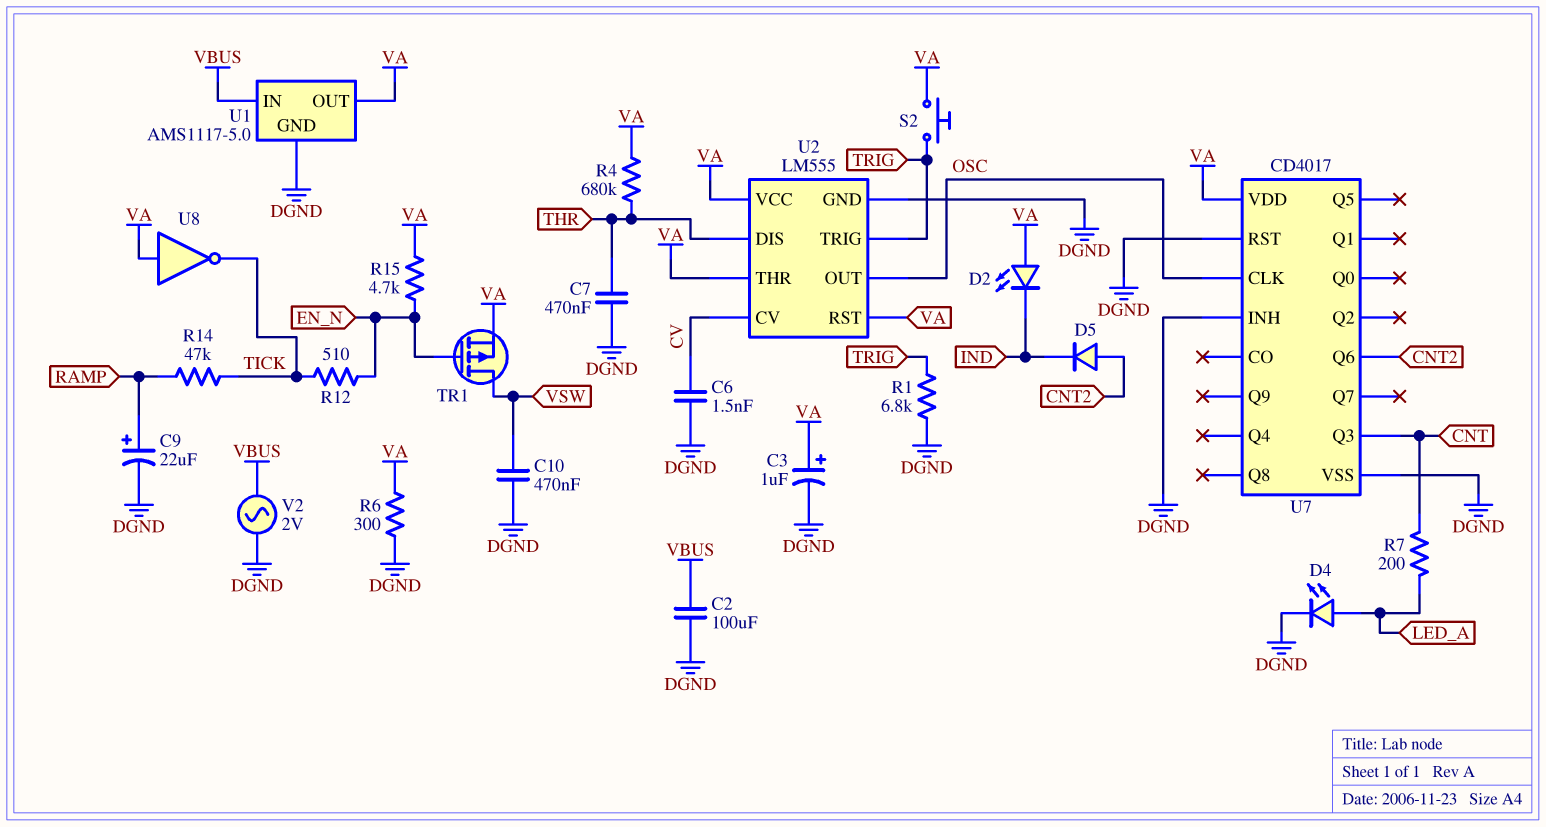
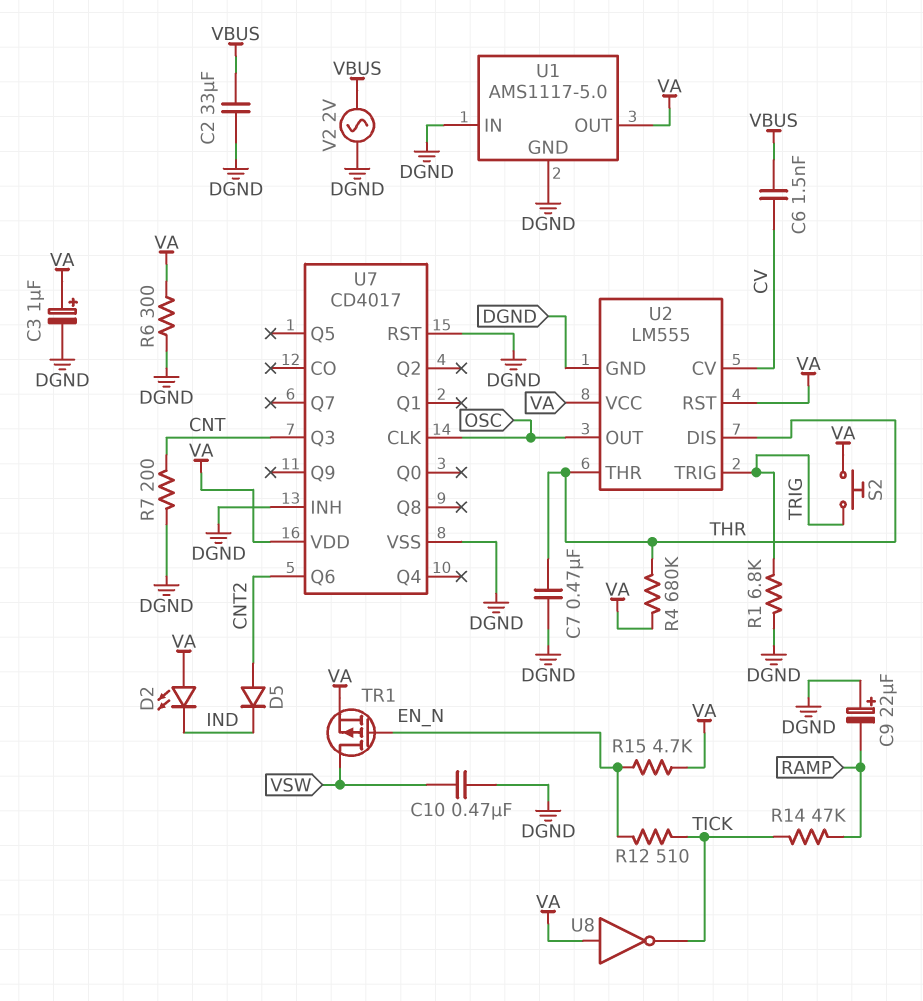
C2: 100uF (DGND, VBUS) -> 33uF (DGND, VBUS)
C6: 1.5nF (CV, DGND) -> 1.5nF (CV, VBUS)
C9: 22uF (plus RAMP, minus DGND) -> 22uF (plus DGND, minus RAMP)
D4: LED (A LED_A, K DGND) -> none
R7: 200 (CNT, LED_A) -> 200 (CNT, DGND)
U1 pin IN: VBUS -> DGND
U2 pin THR: VA -> THR

